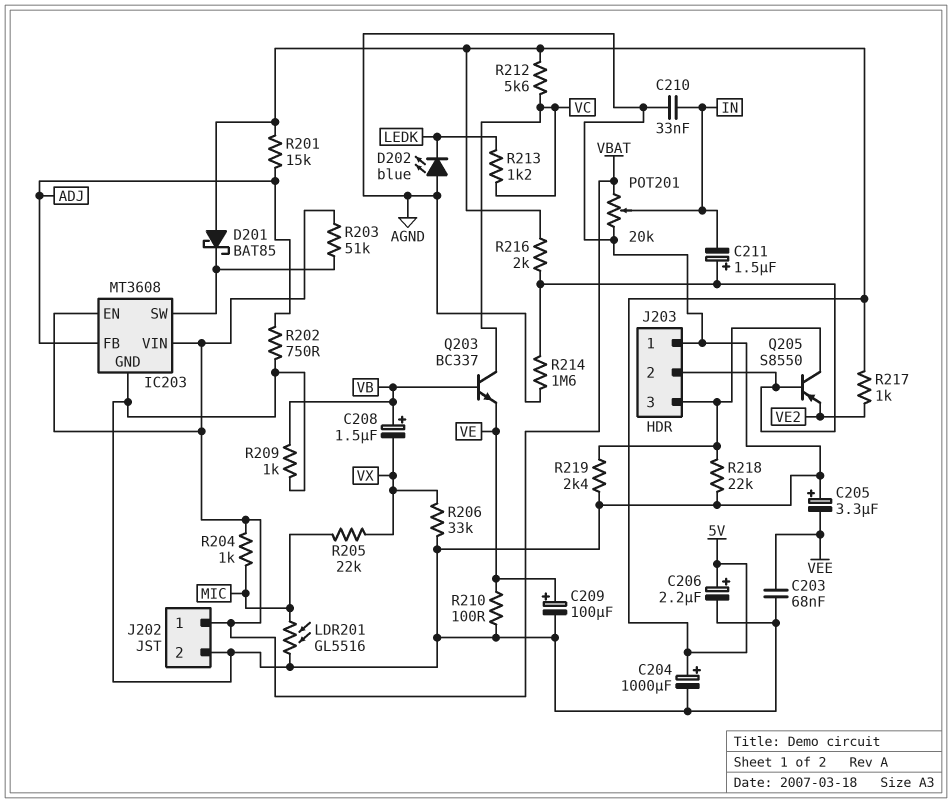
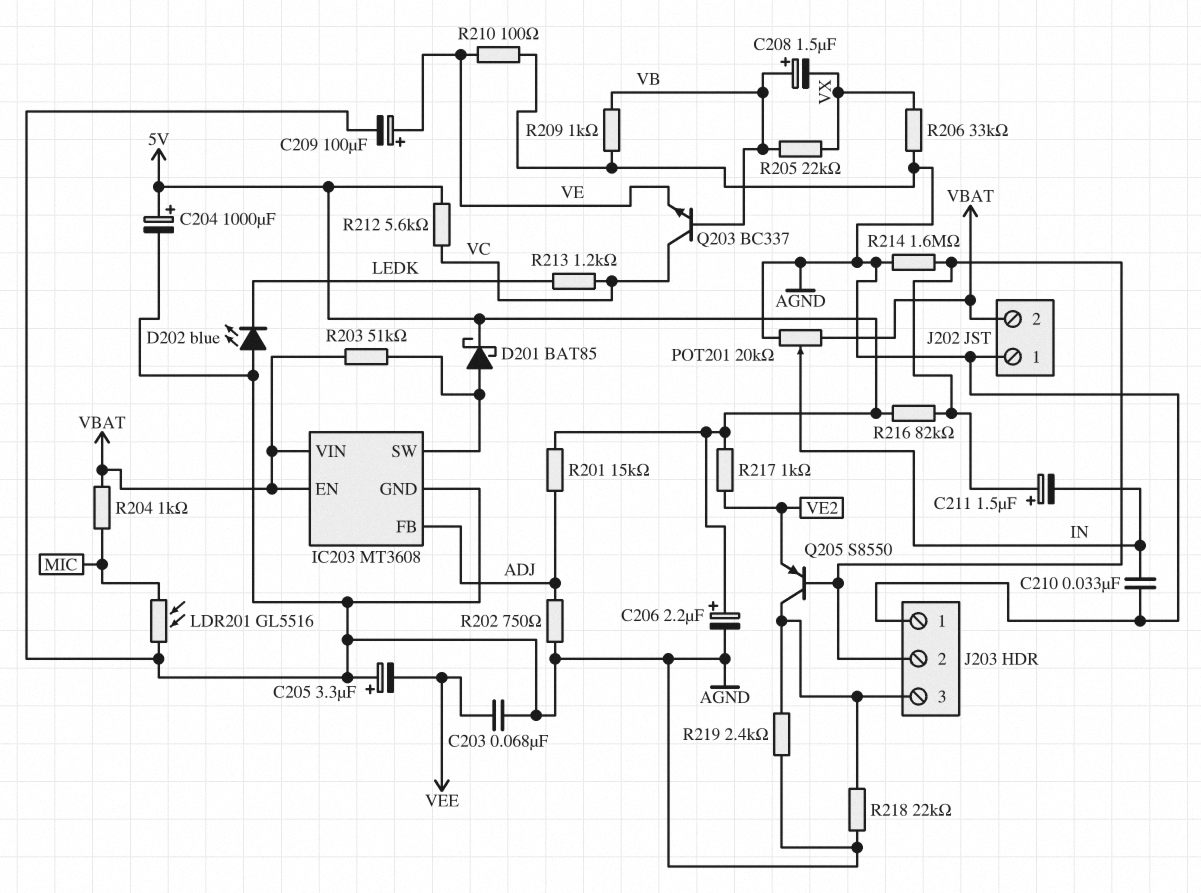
D201: schottky BAT85 (A 5V, K IC203/SW) -> schottky BAT85 (A IC203/SW, K 5V)
J202 pin 1: VBAT -> AGND
J202 pin 2: AGND -> VBAT
R205: 22k (MIC, VX) -> 22k (VB, VX)
R216: 2k (5V, J203/2) -> 82k (5V, J203/2)

